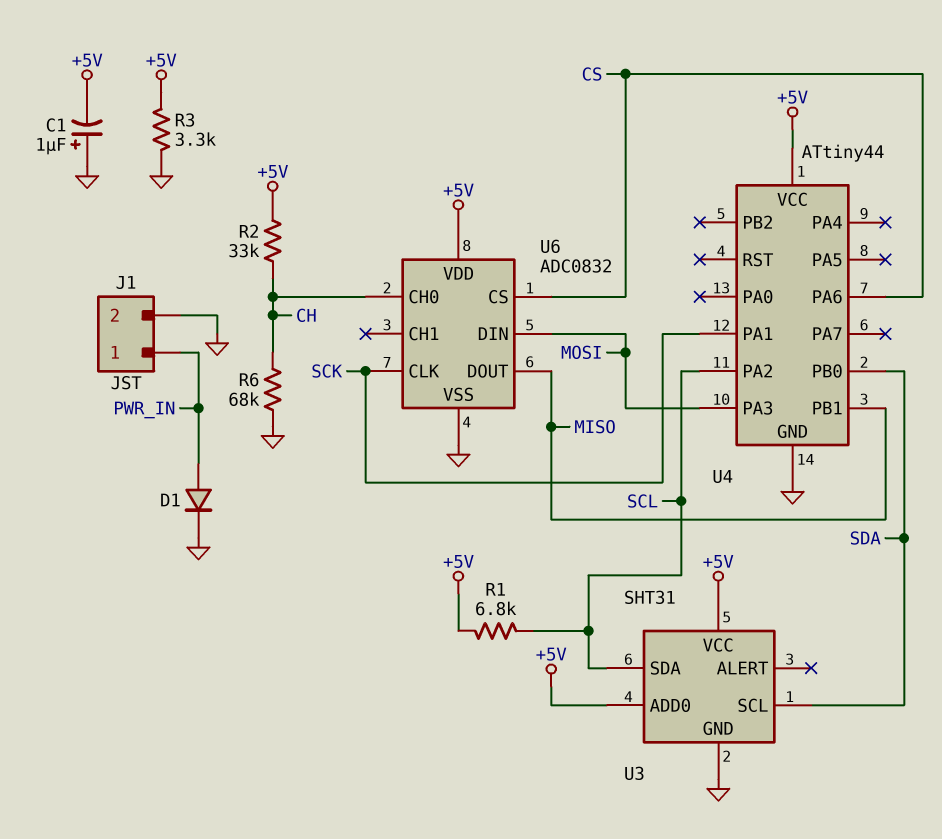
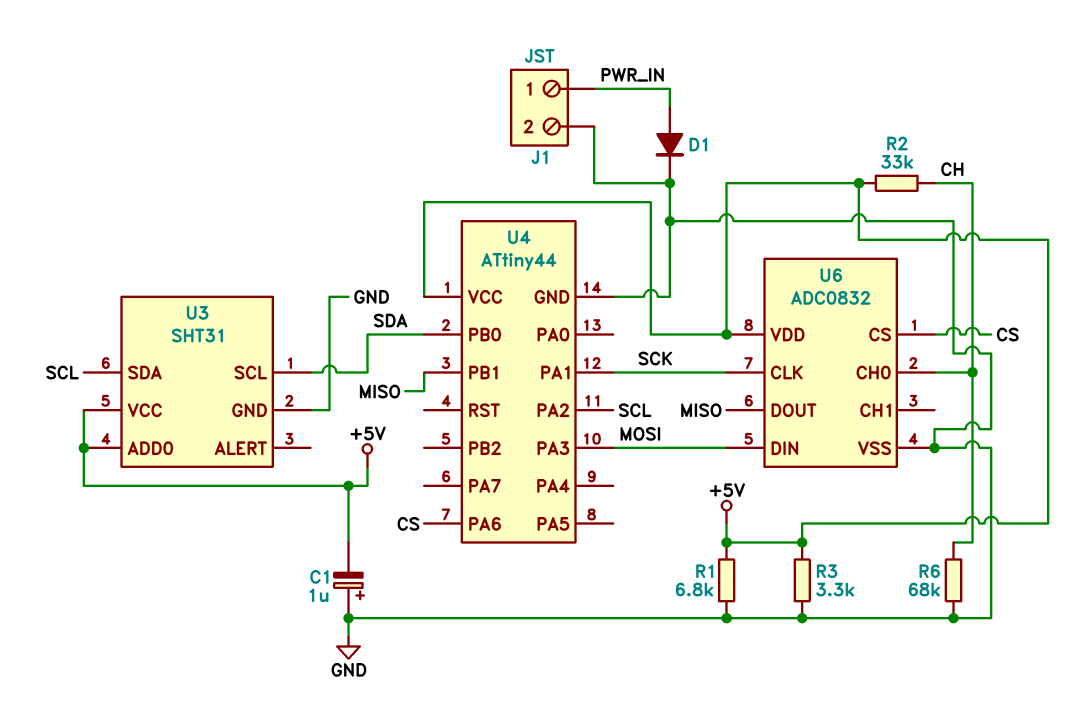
R1: 6.8k (+5V, SCL) -> 6.8k (+5V, GND)

